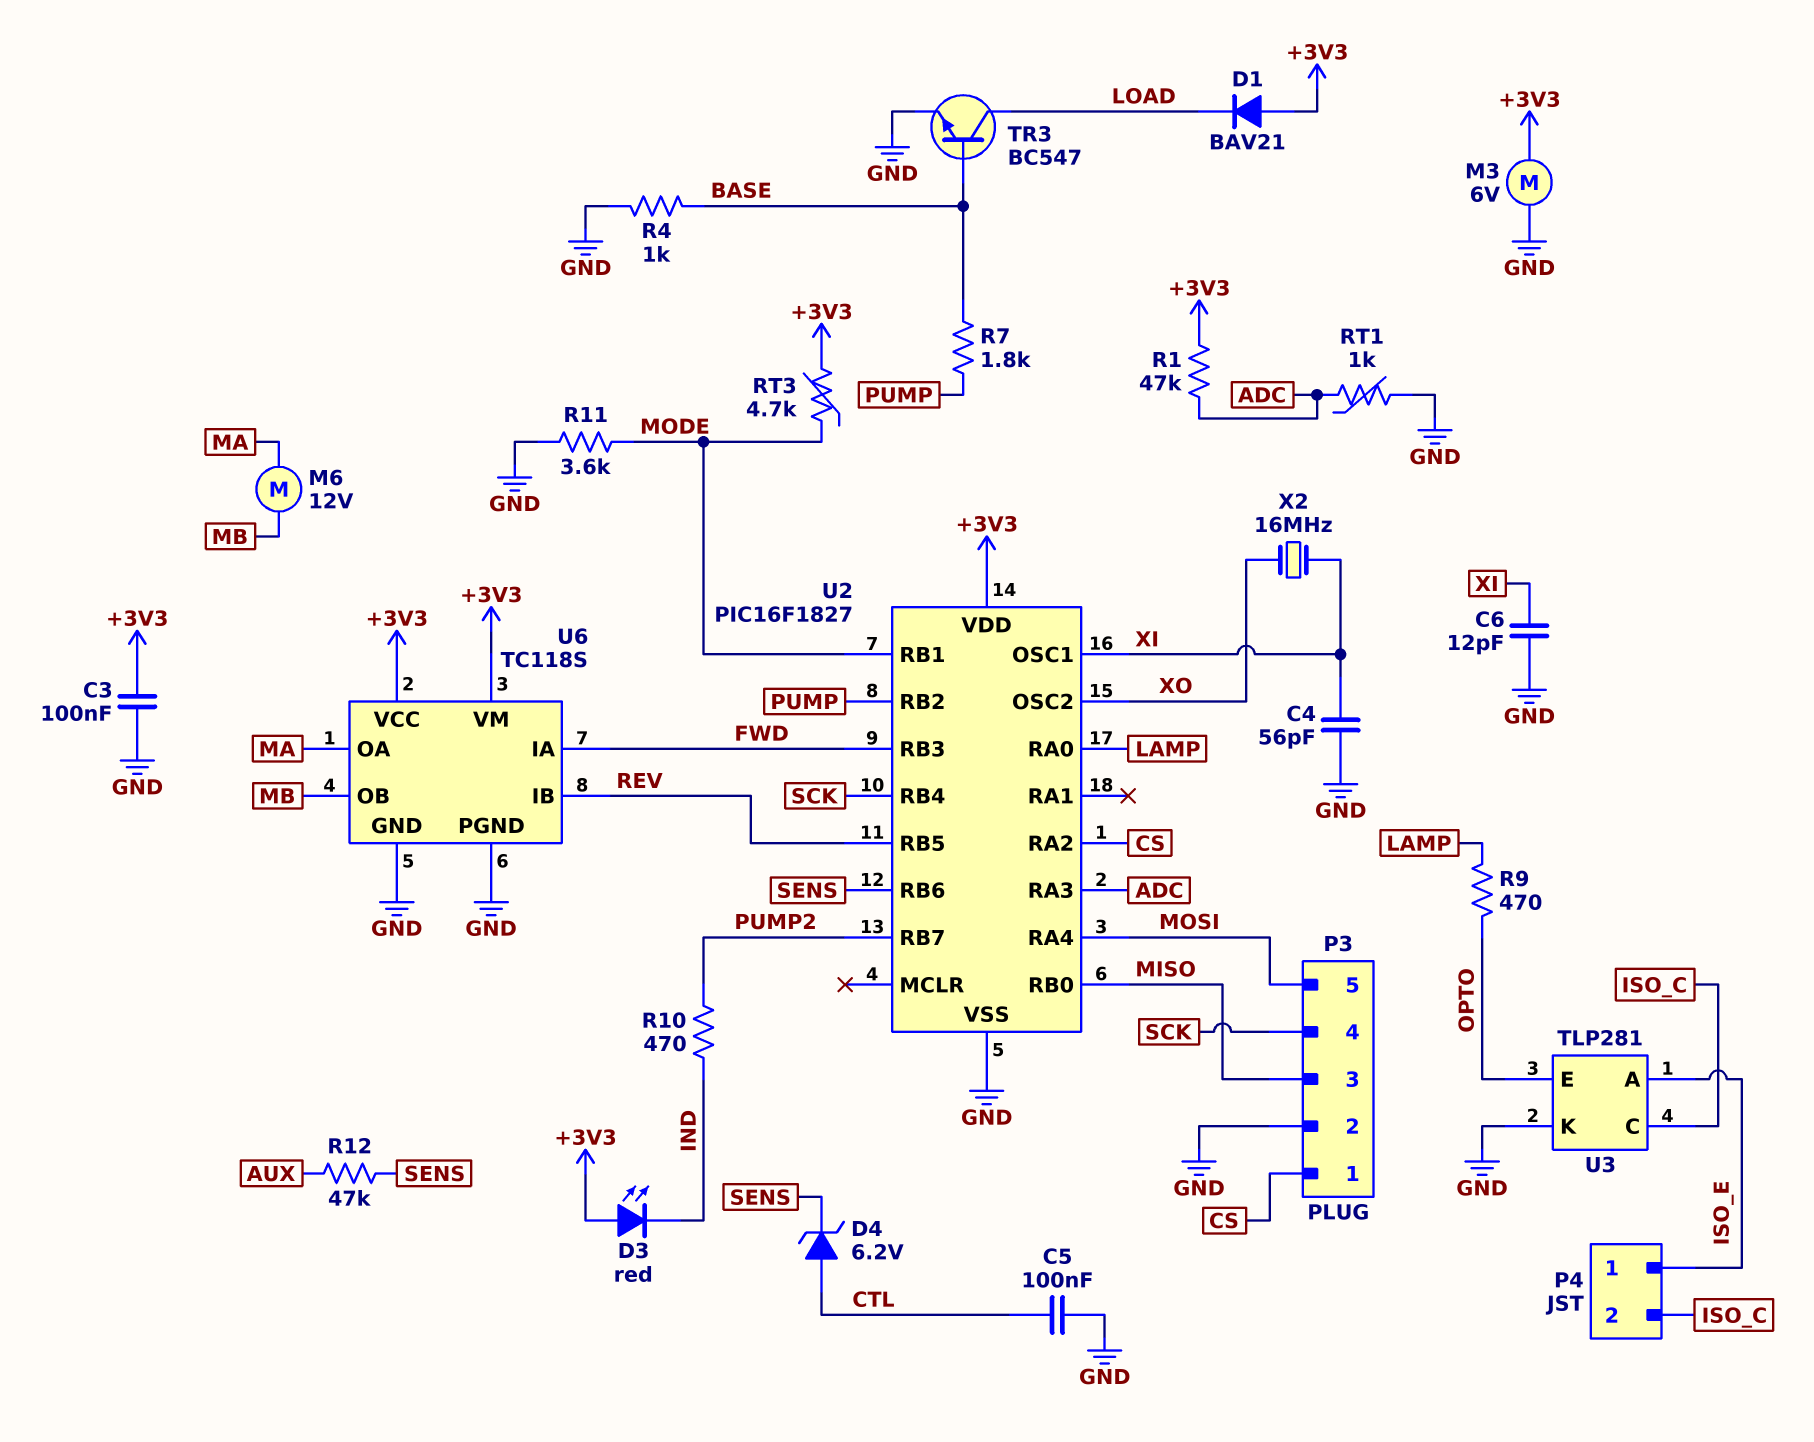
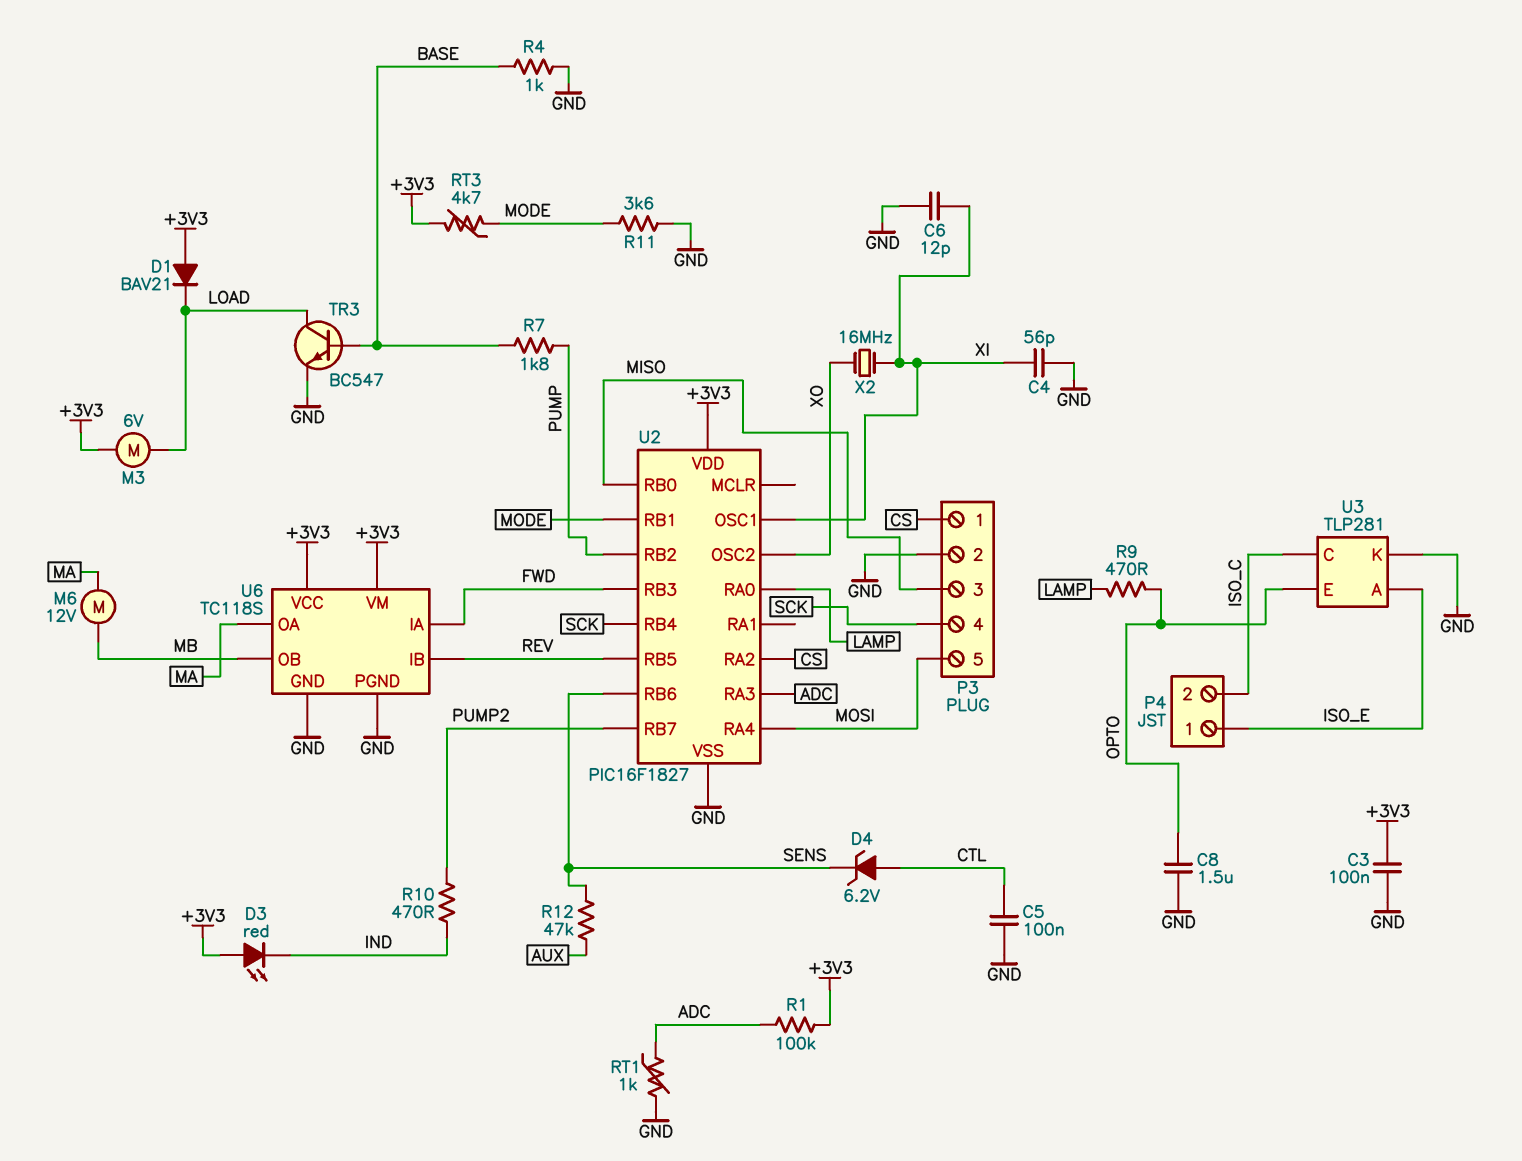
C8: none -> 1.5uF (GND, OPTO)
M3: motor 6V (+3V3, GND) -> motor 6V (+3V3, LOAD)
R1: 47k (+3V3, ADC) -> 100k (+3V3, ADC)

